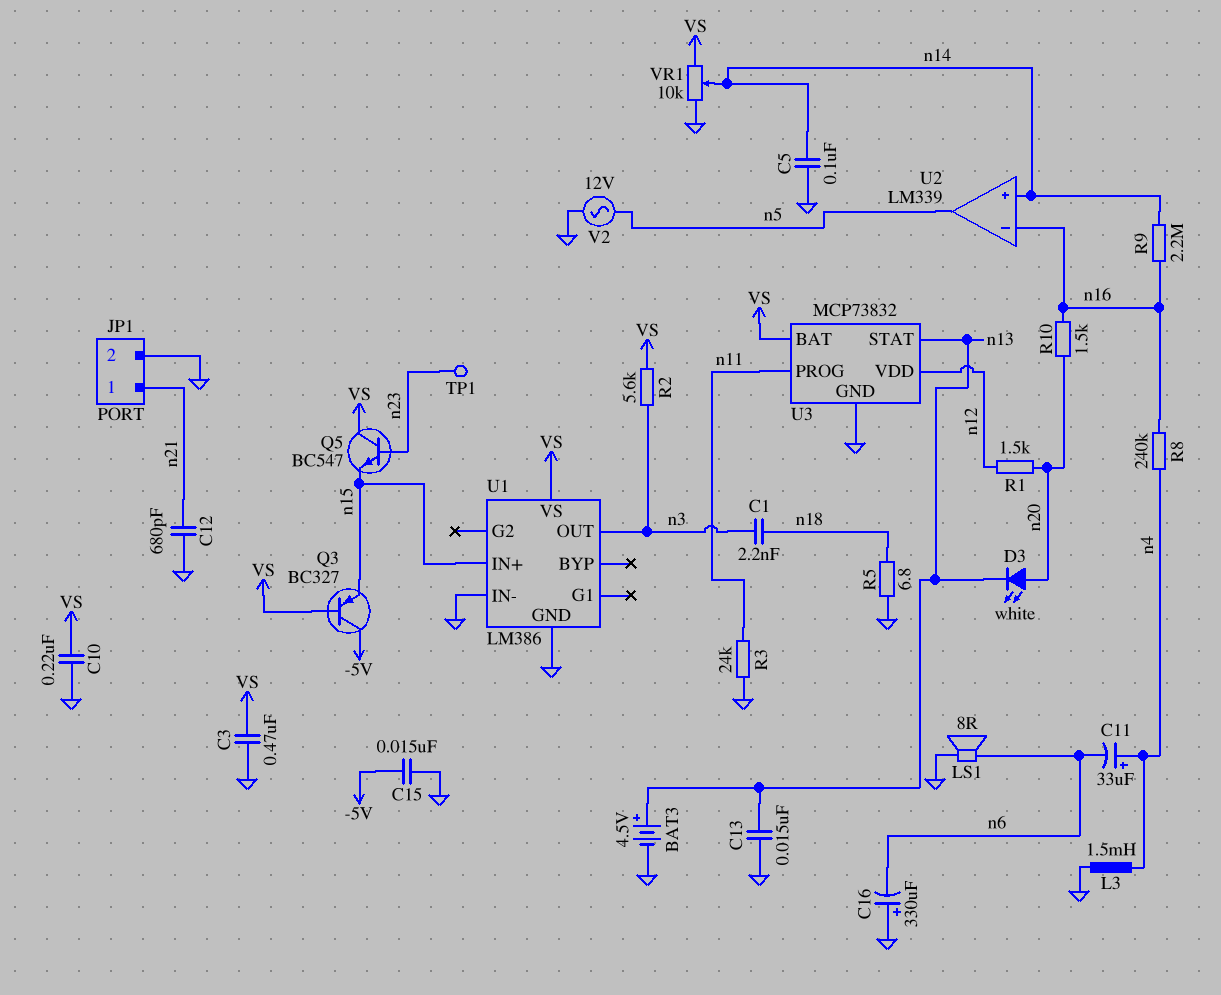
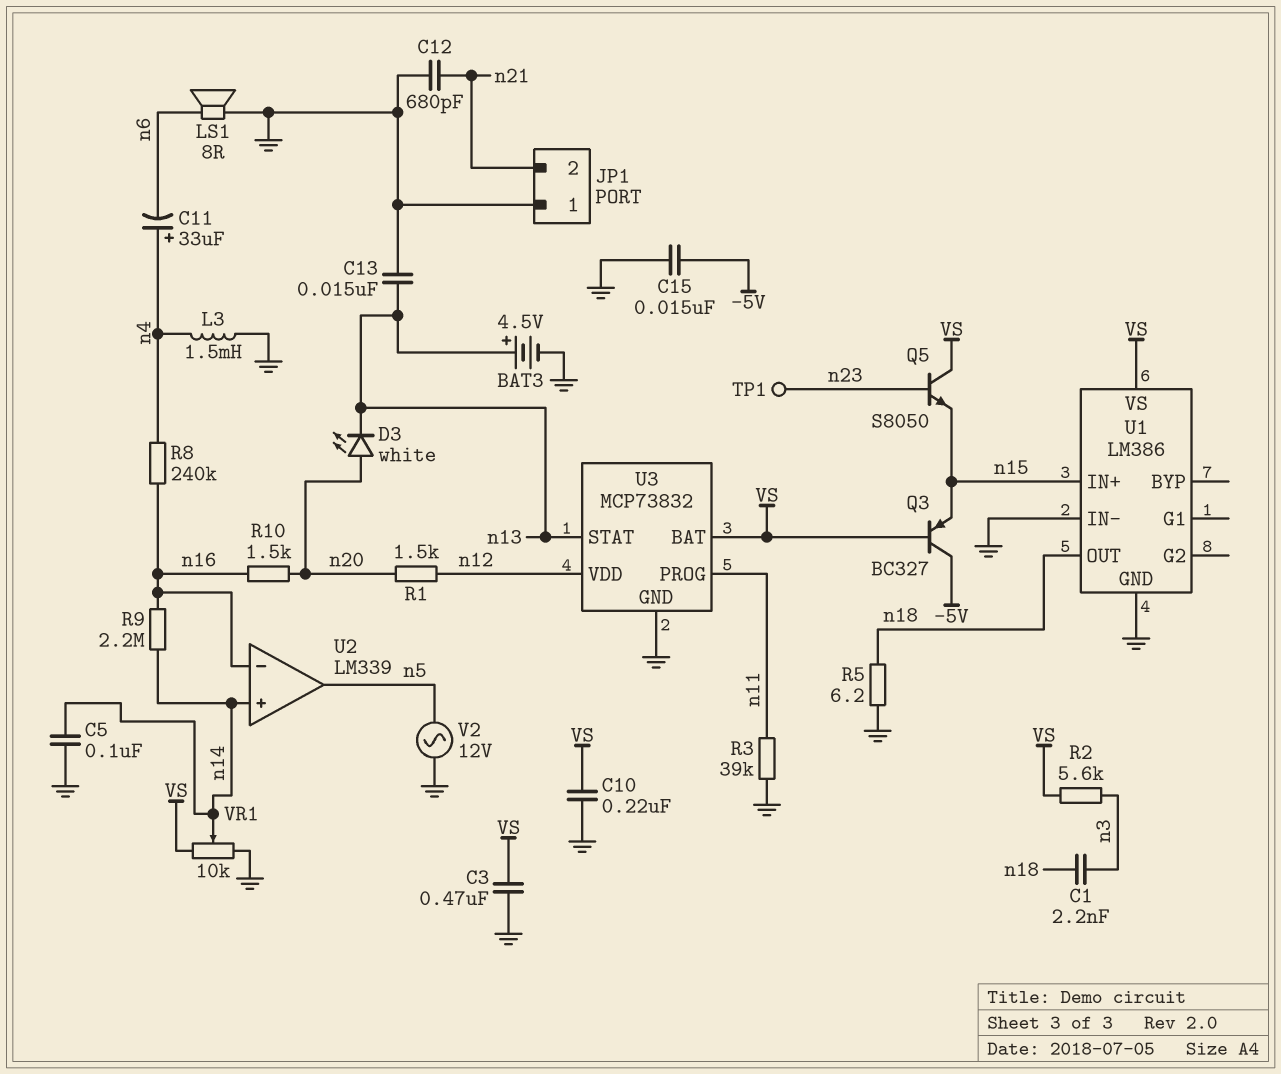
C16: 330uF (plus GND, minus n6) -> none
JP1 pin 1: n21 -> GND
JP1 pin 2: GND -> n21
Q5: NPN BC547 (B n23, C VS, E n15) -> NPN S8050 (B n23, C VS, E n15)
R3: 24k (GND, n11) -> 39k (GND, n11)
R5: 6.8 (GND, n18) -> 6.2 (GND, n18)
U1 pin OUT: n3 -> n18

